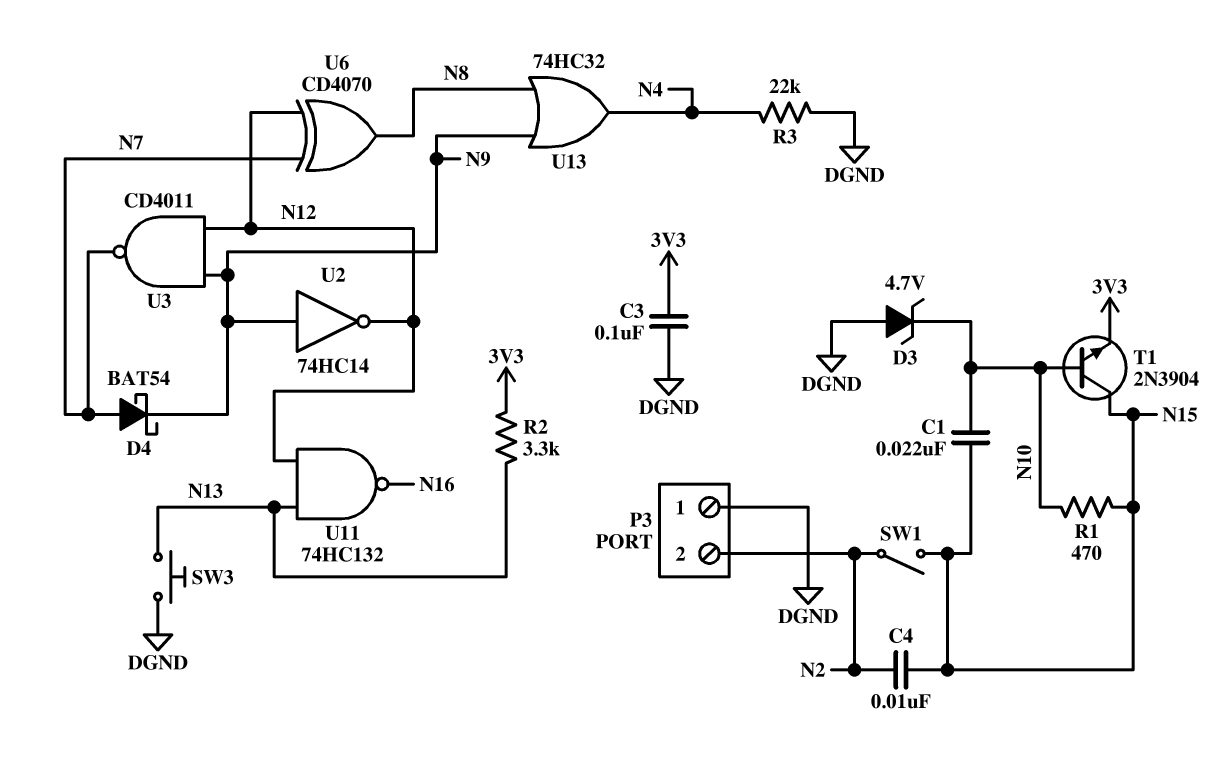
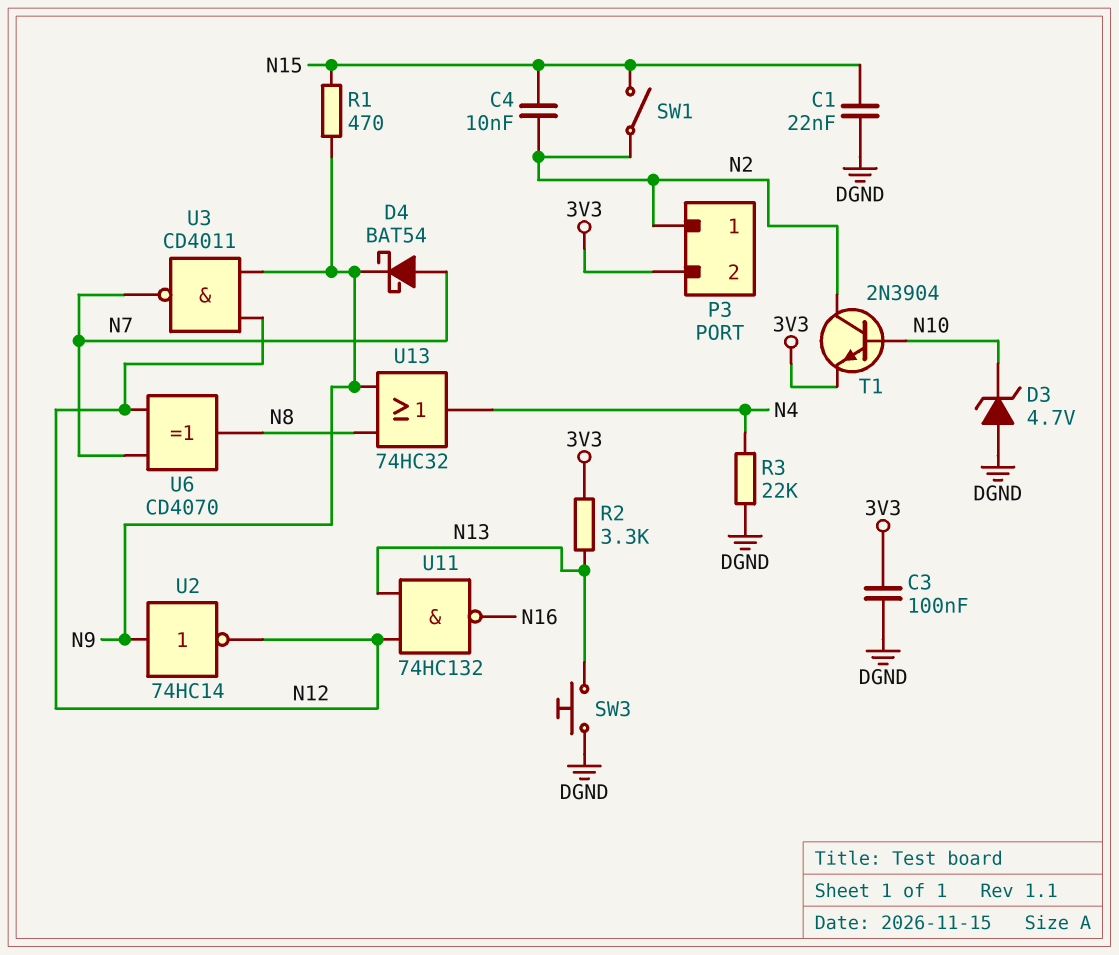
C1: 22nF (N10, N15) -> 22nF (DGND, N15)
P3 pin 1: DGND -> N2
P3 pin 2: N2 -> 3V3
R1: 470 (N10, N15) -> 470 (N9, N15)
T1: NPN 2N3904 (B N10, C N15, E 3V3) -> NPN 2N3904 (B N10, C N2, E 3V3)

